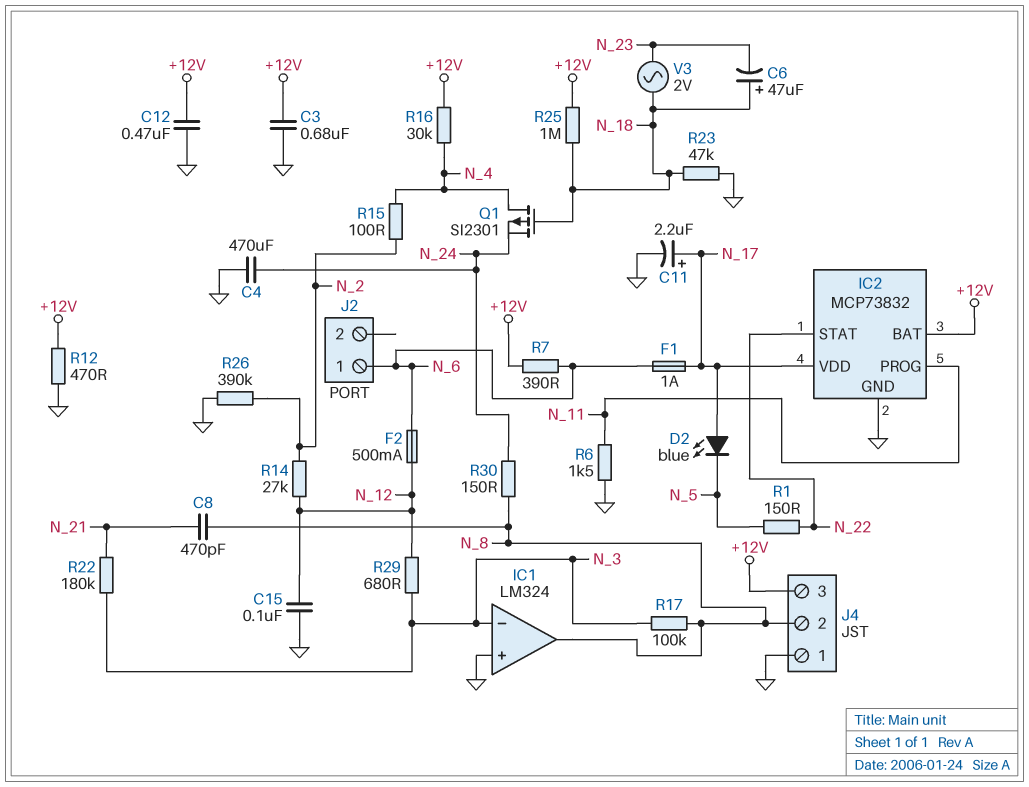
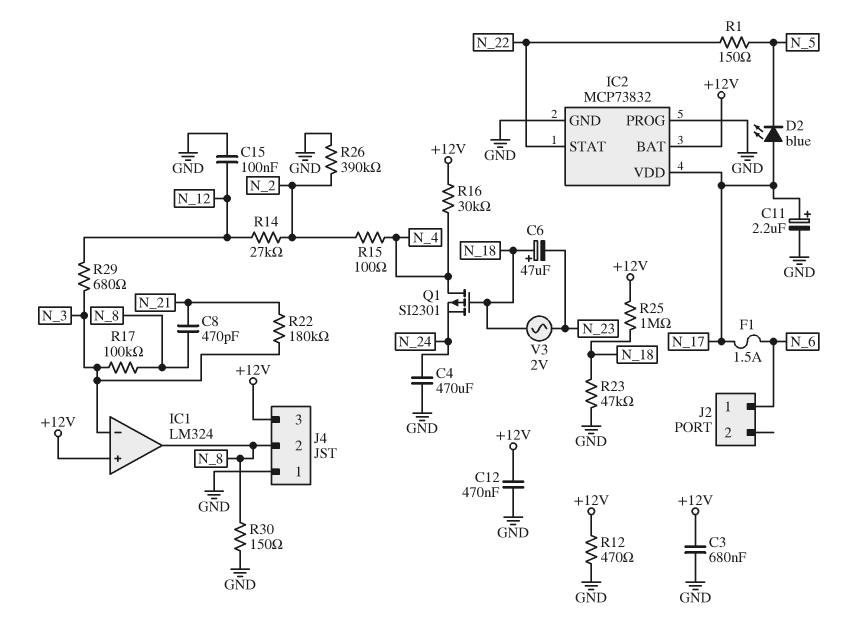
F1: 1A (N_6, N_17) -> 1.5A (N_6, N_17)
F2: 500mA (N_6, N_12) -> none
IC1 pin in+: GND -> +12V
IC2 pin PROG: N_11 -> GND
R6: 1.5k (GND, N_11) -> none
R7: 390 (+12V, N_6) -> none
R30: 150 (N_8, N_24) -> 150 (GND, N_8)

